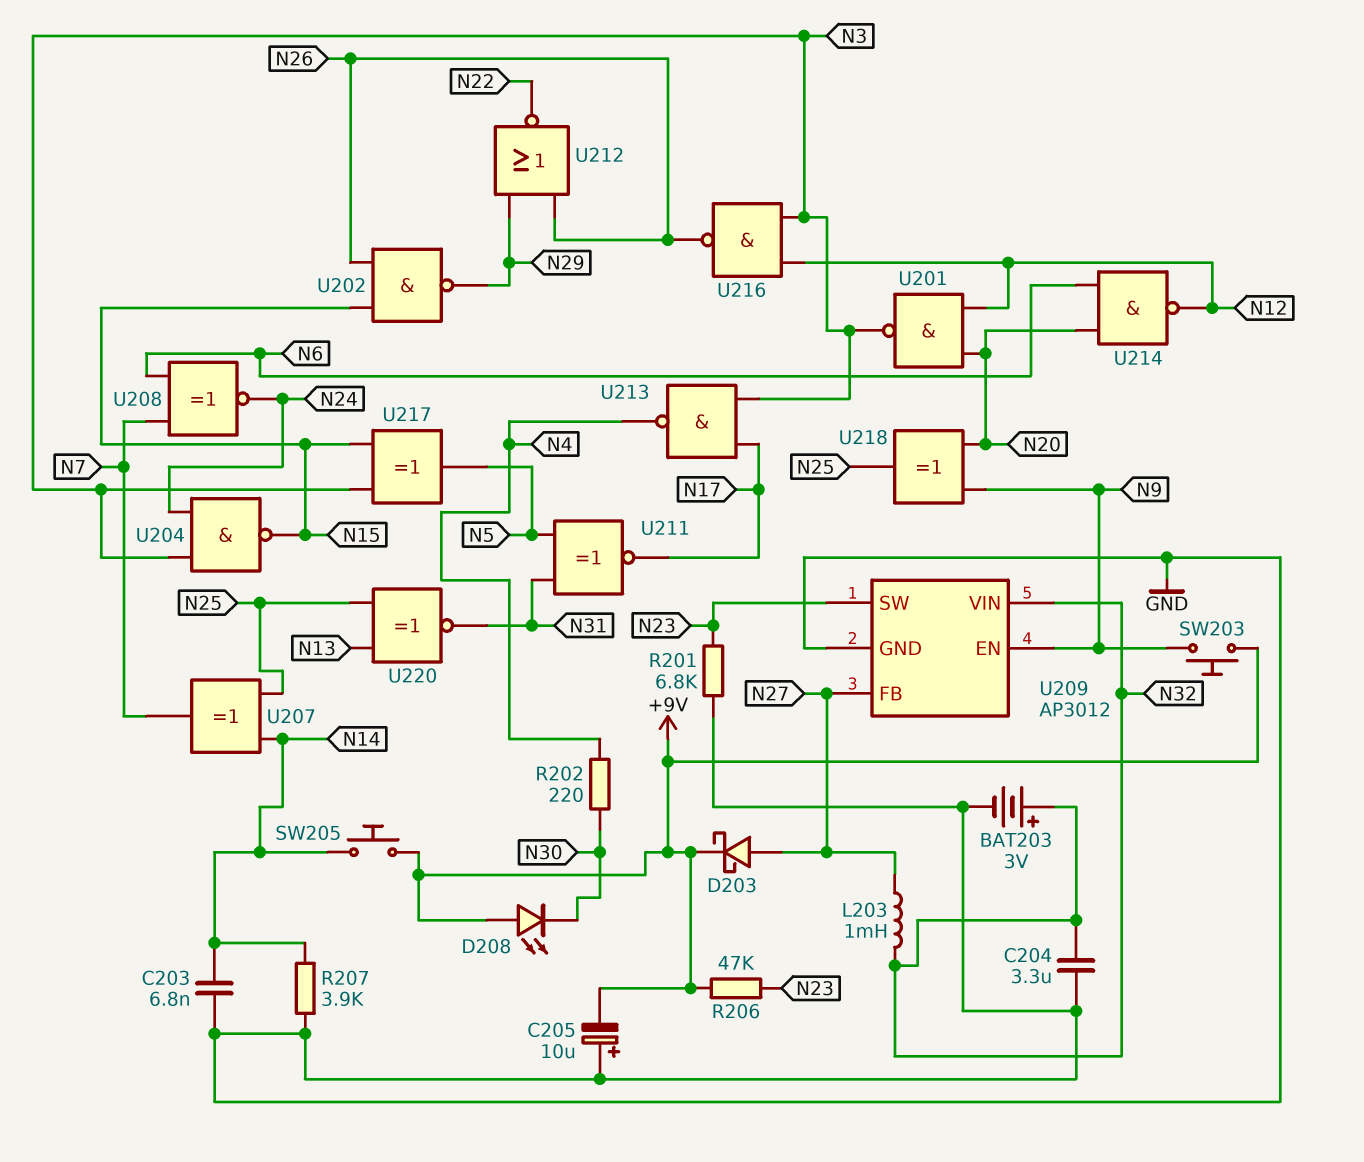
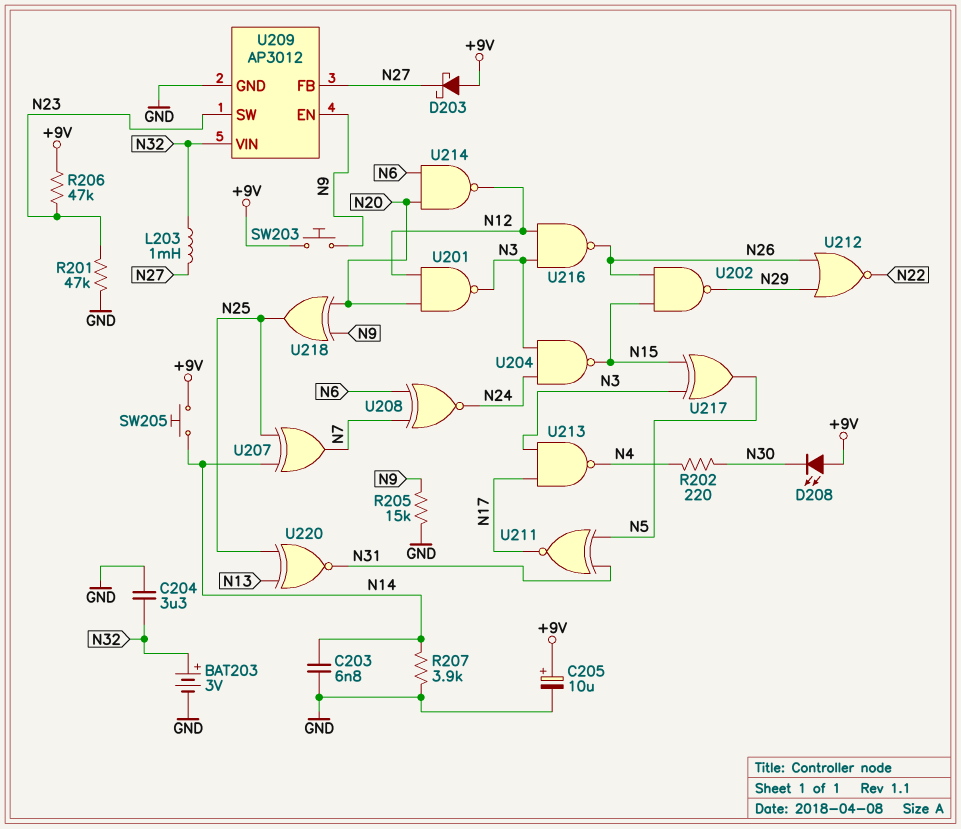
C205: 10uF (plus GND, minus +9V) -> 10uF (plus +9V, minus GND)
D203: schottky (A N27, K +9V) -> schottky (A +9V, K N27)
R201: 6.8k (GND, N23) -> 47k (GND, N23)
R205: none -> 15k (GND, N9)

